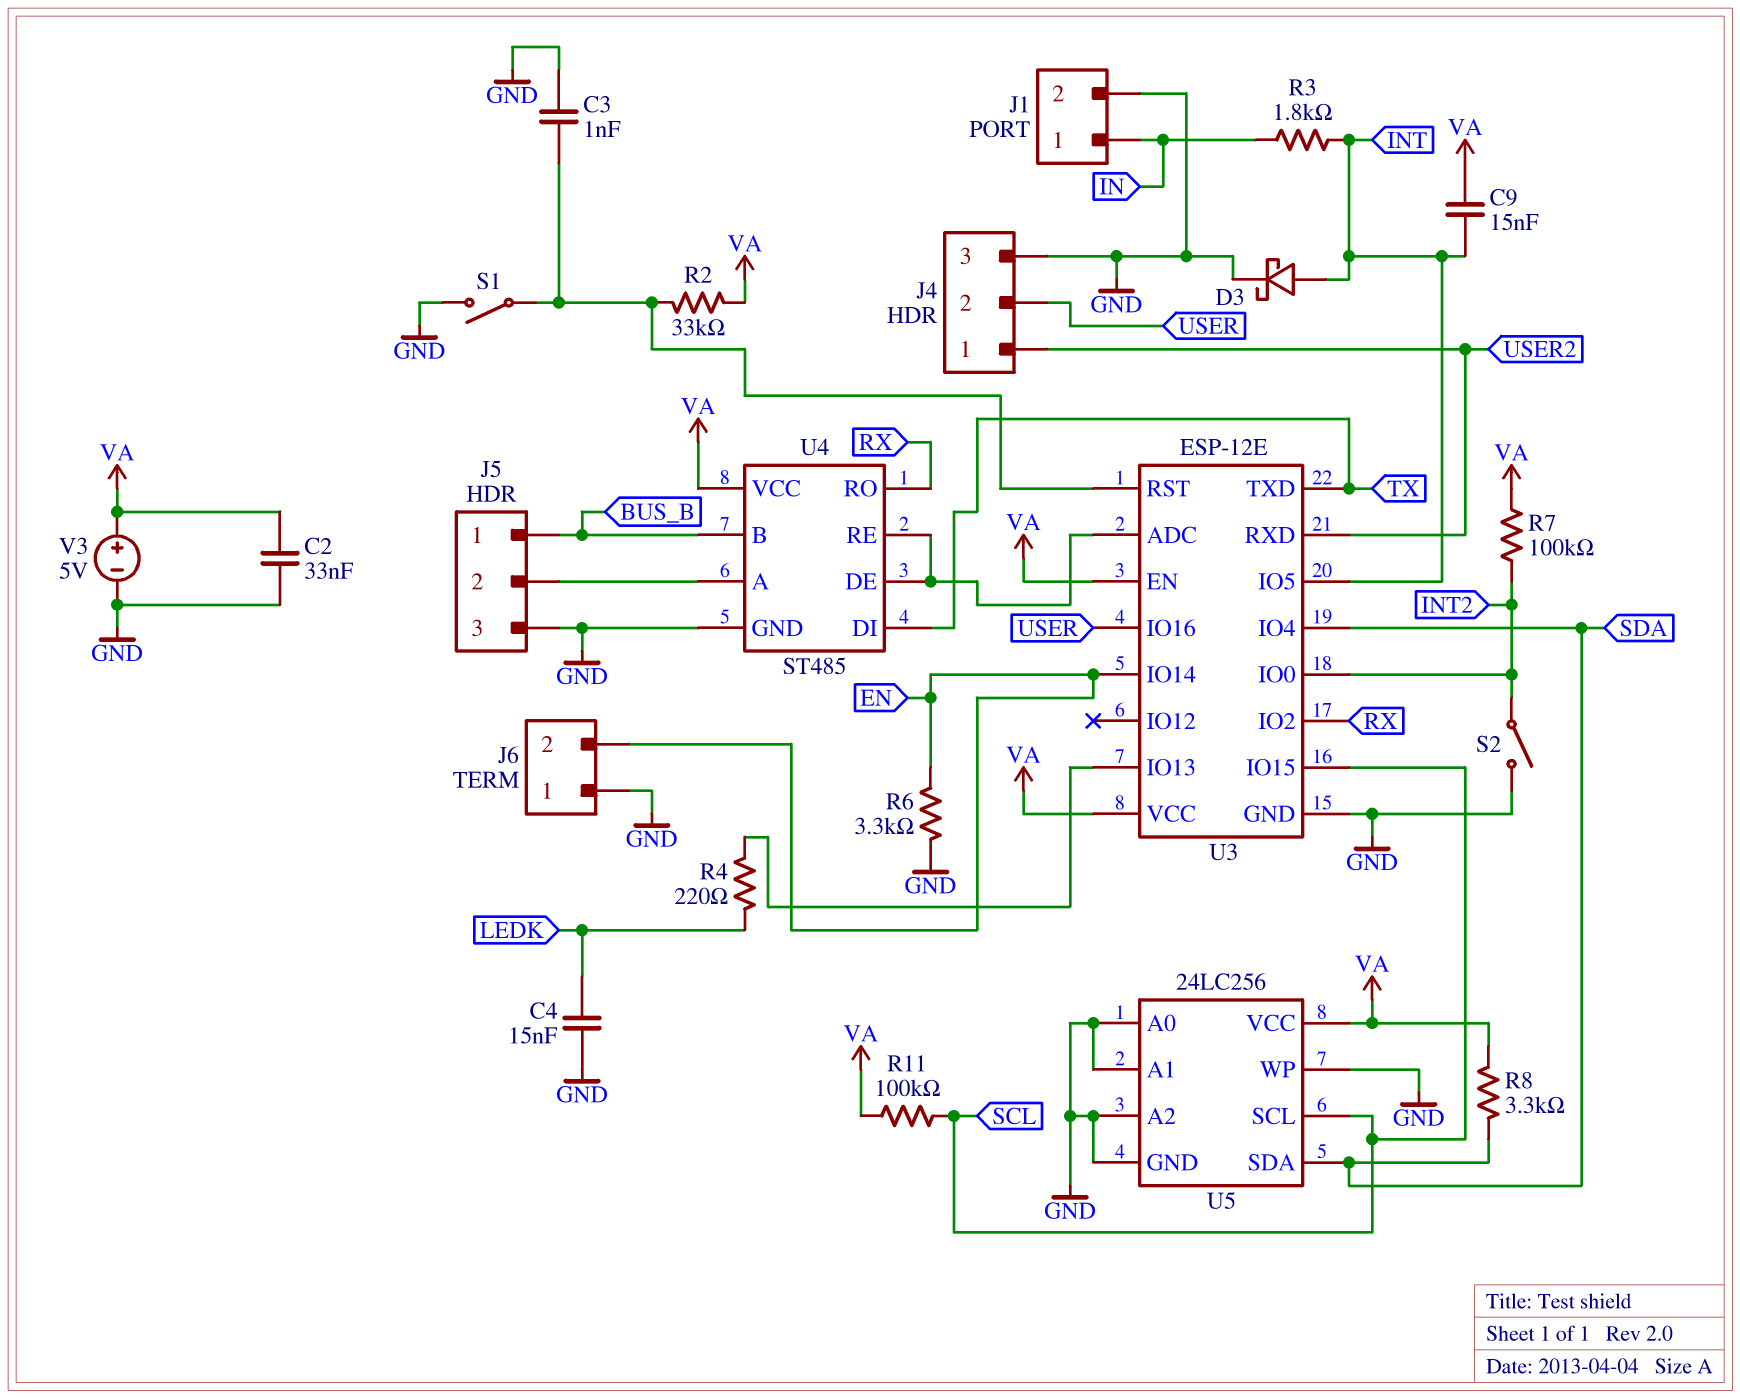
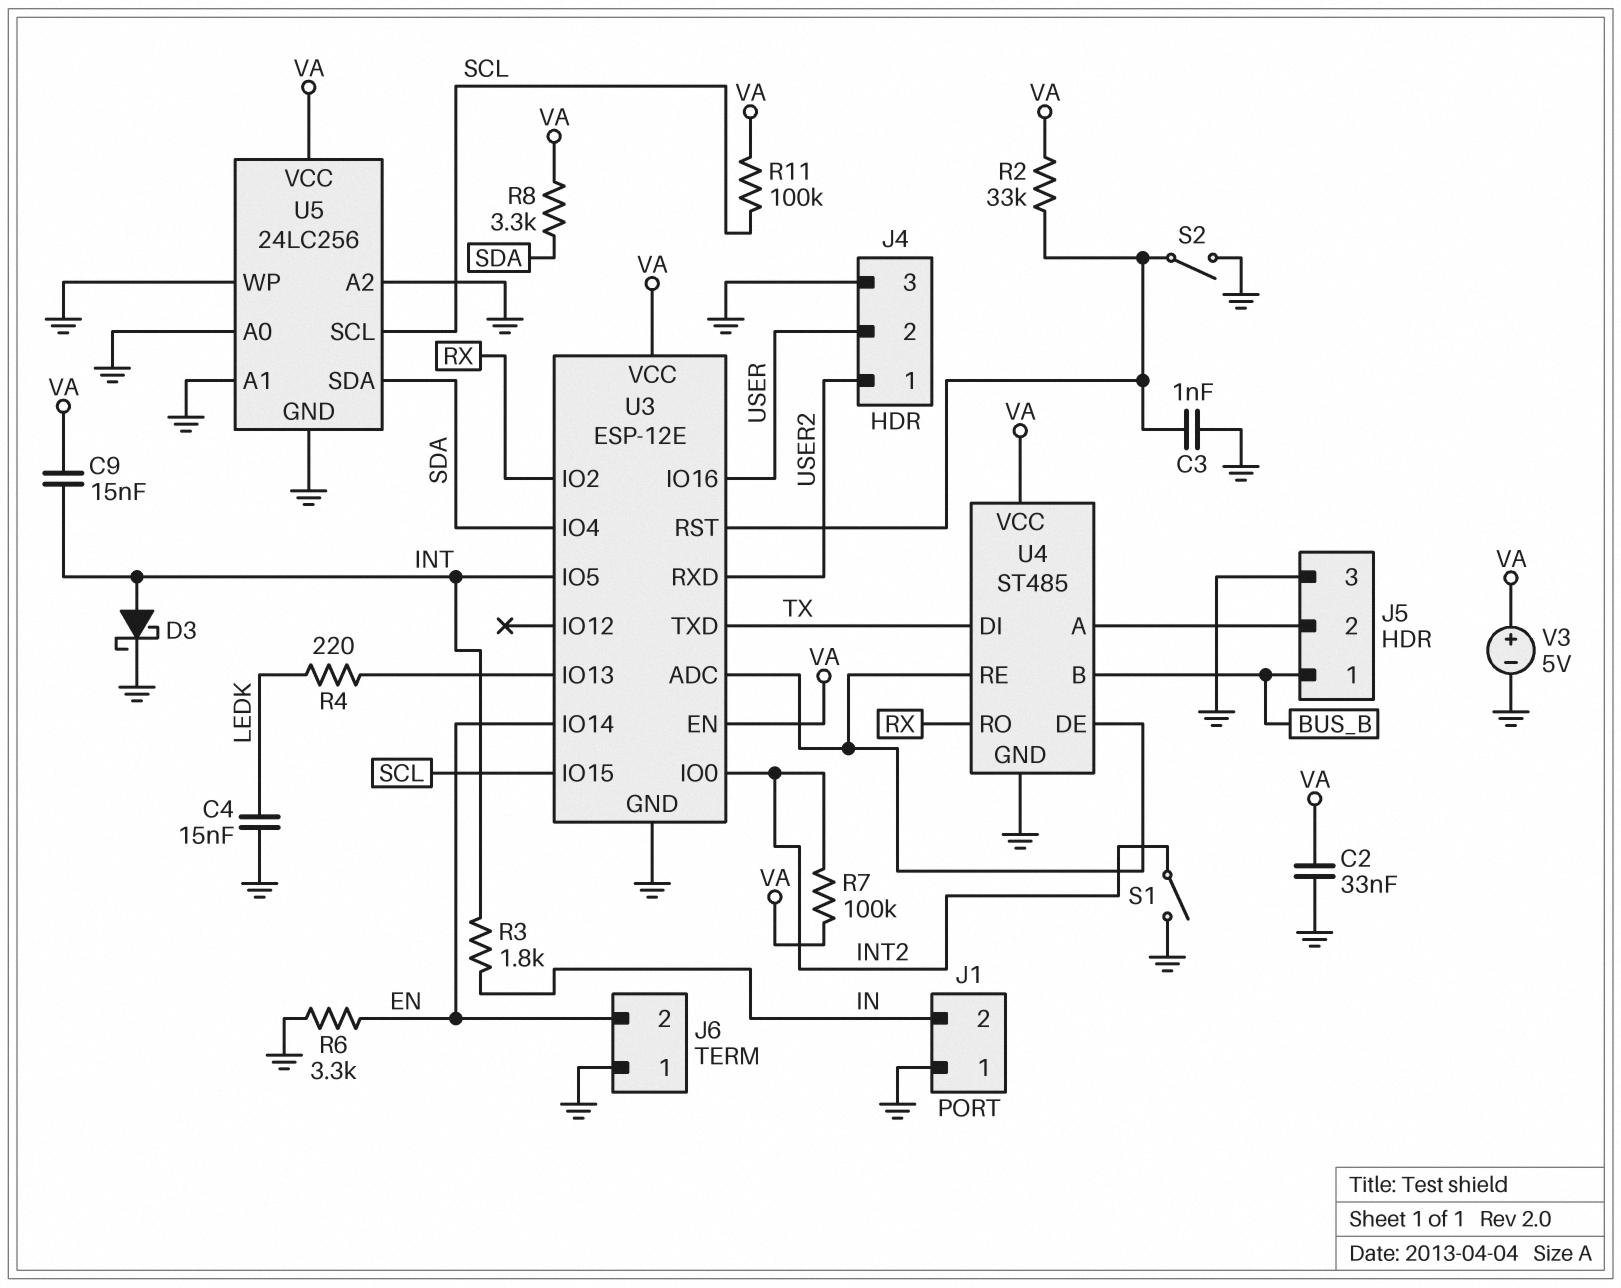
J1 pin 1: IN -> GND
J1 pin 2: GND -> IN
S1: switch (GND, U3/RST) -> switch (GND, INT2)
S2: switch (GND, INT2) -> switch (GND, U3/RST)

